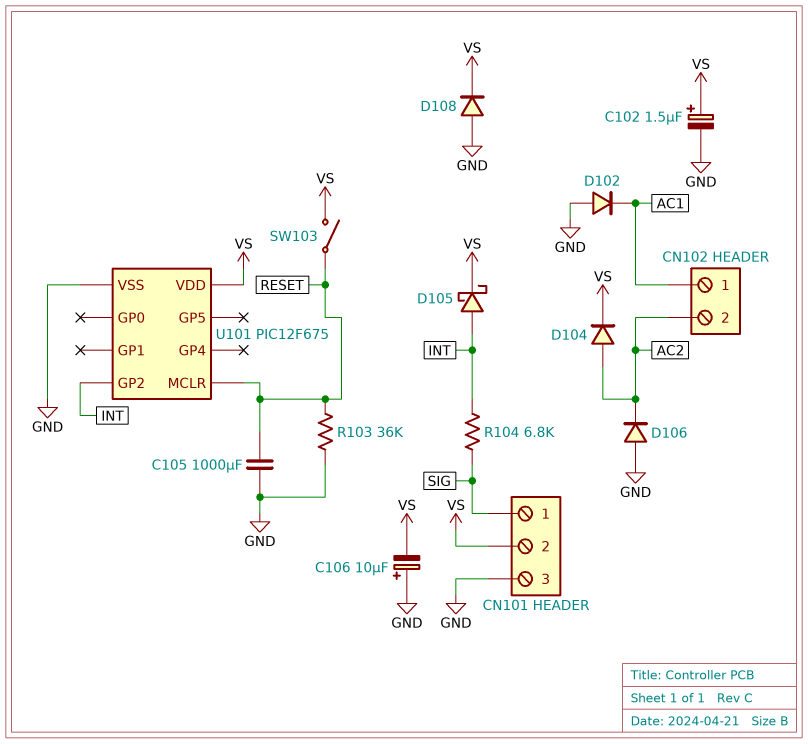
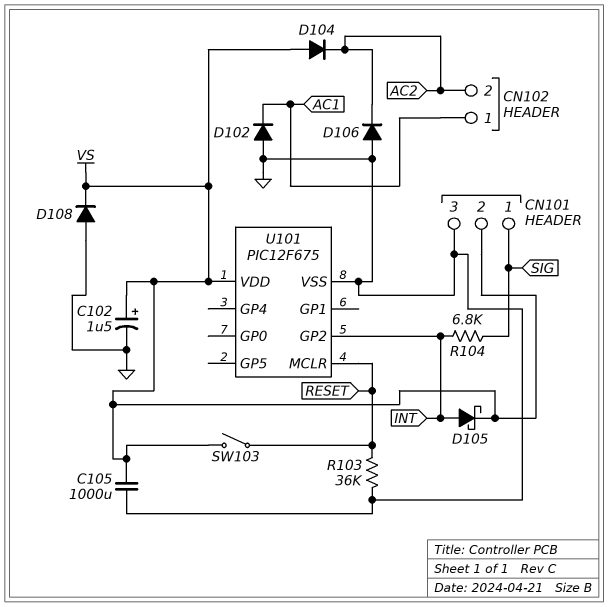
C105: 1000uF (GND, RESET) -> 1000uF (GND, VS)
C106: 10uF (plus GND, minus VS) -> none
D104: diode (A AC2, K VS) -> diode (A VS, K AC2)

